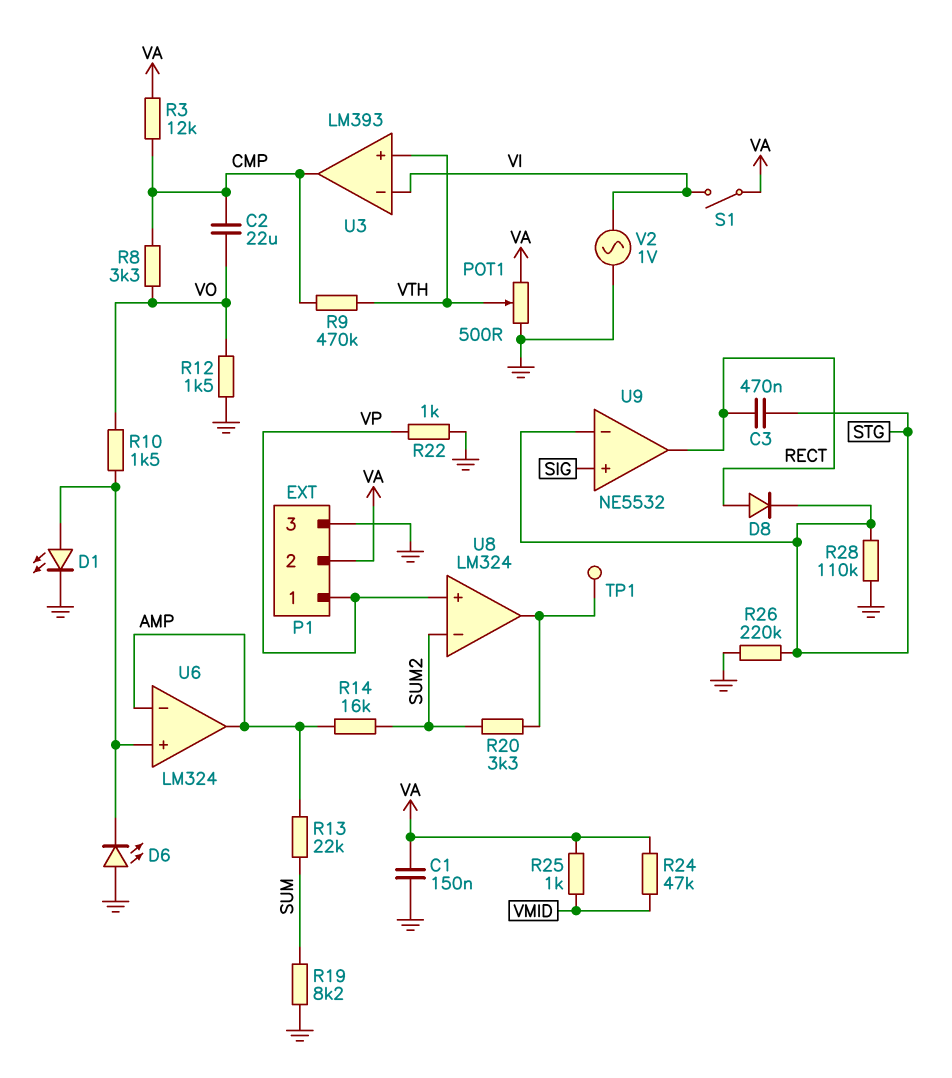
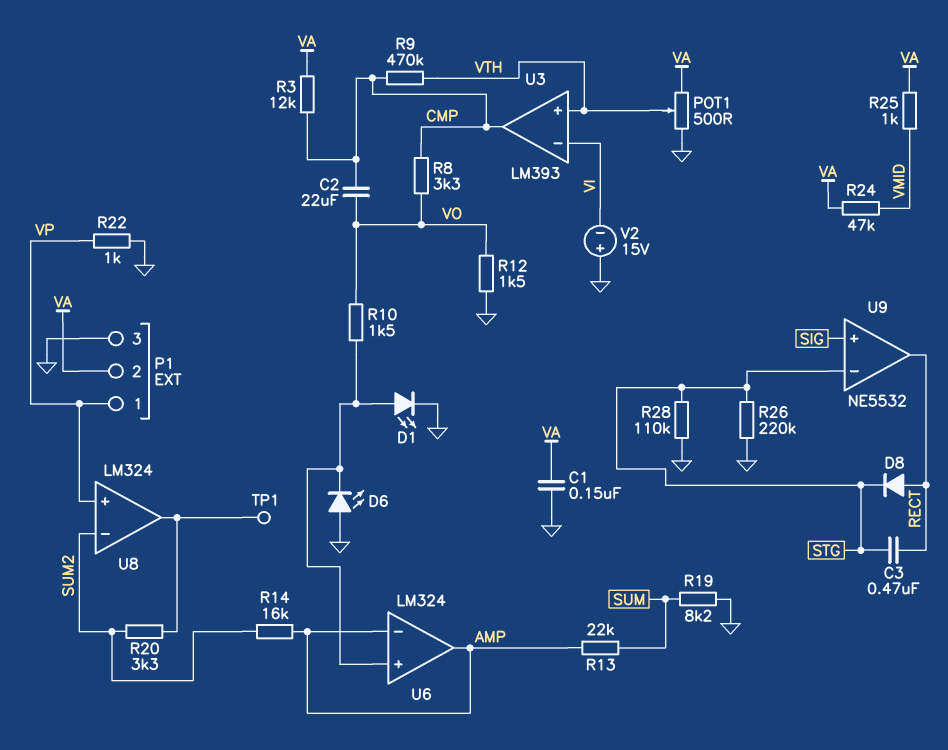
S1: switch (VA, VI) -> none
V2: AC 1V (GND, VI) -> 15V (plus GND, minus VI)

